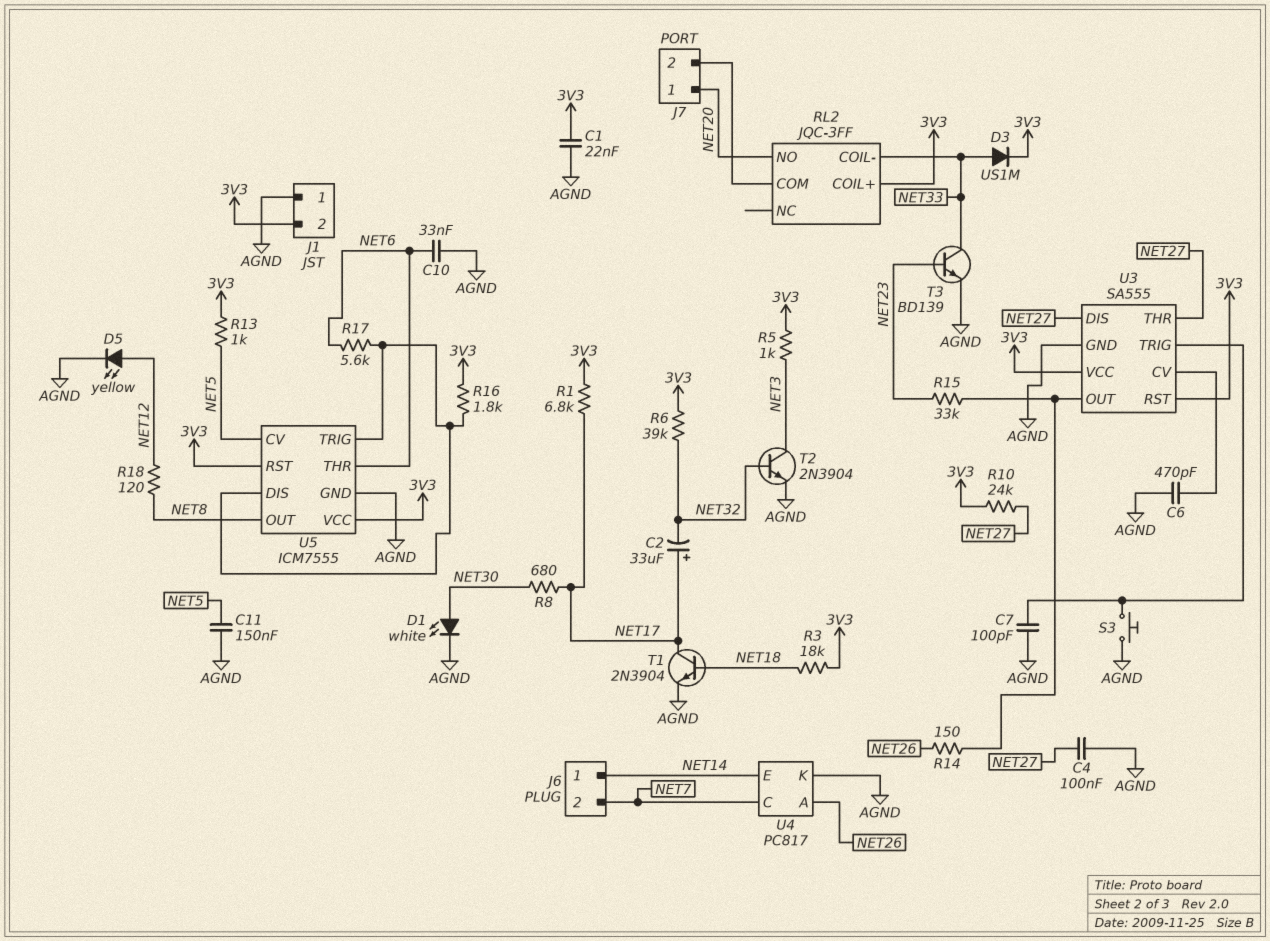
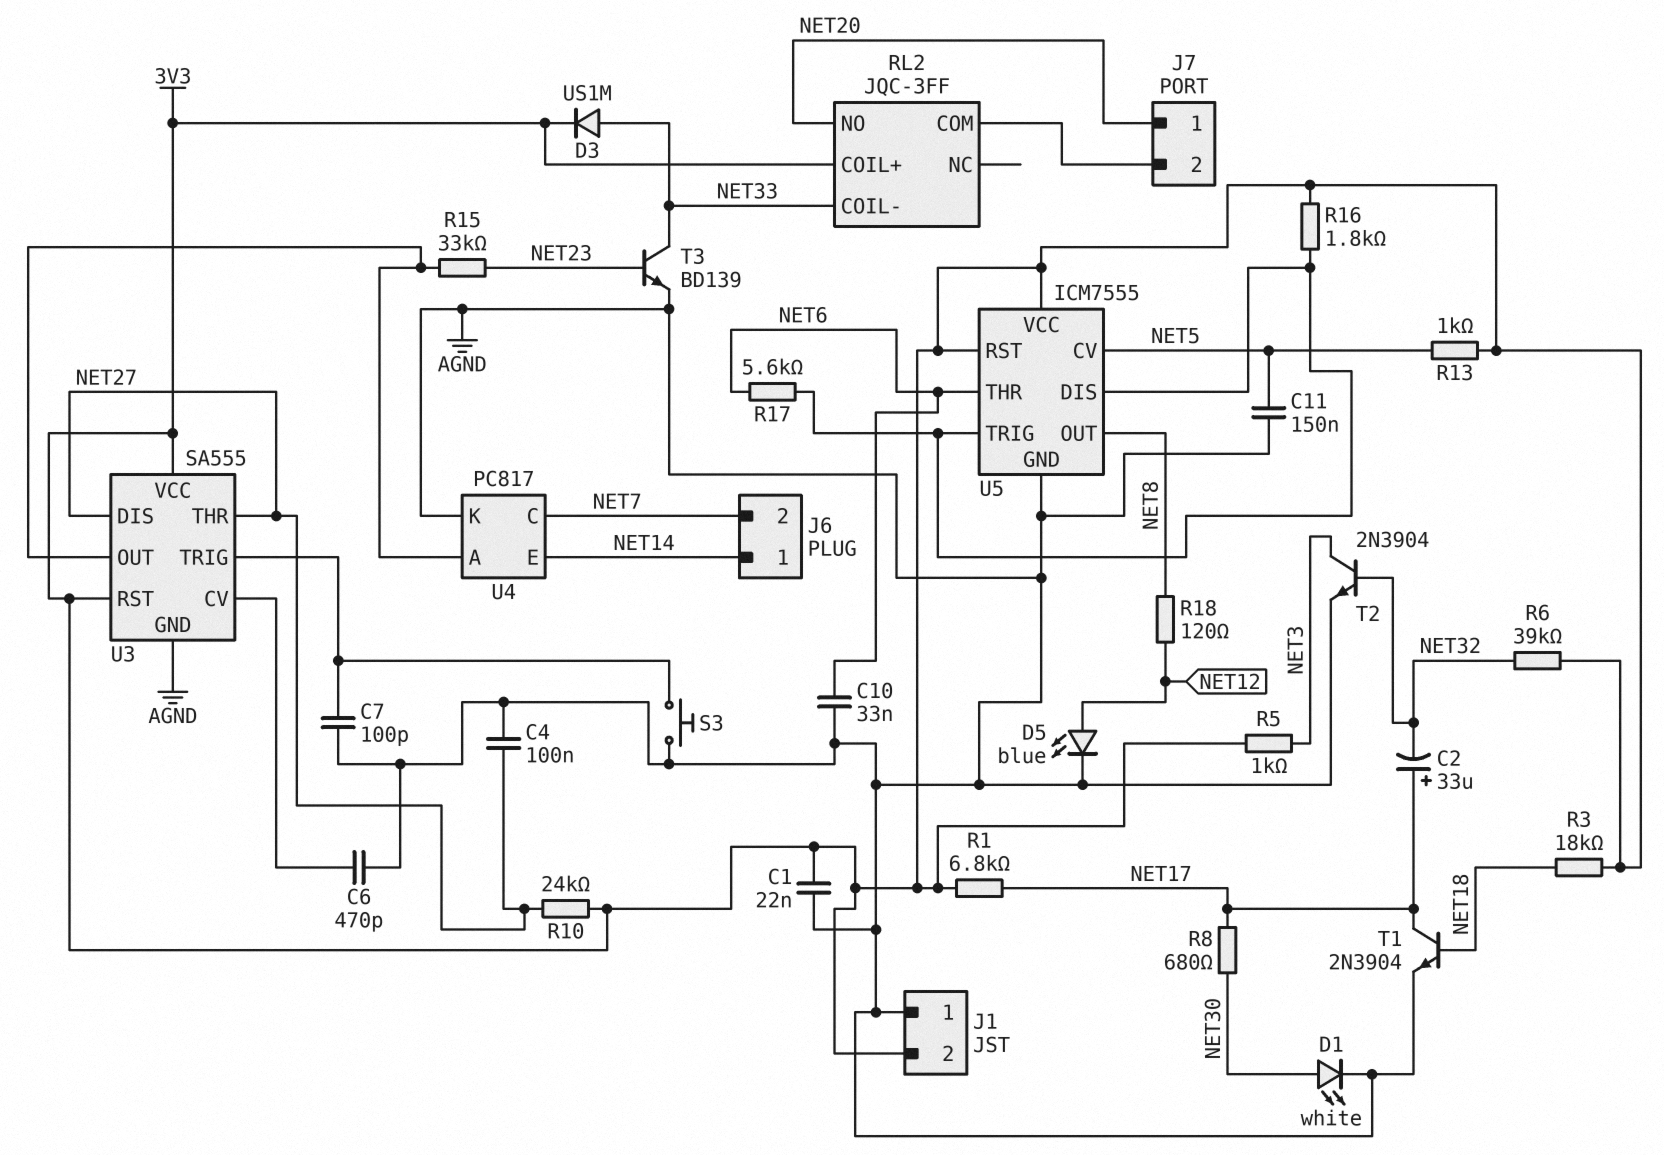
D5: LED yellow (A NET12, K AGND) -> LED blue (A NET12, K AGND)
R14: 150 (NET26, U3/OUT) -> none
U4 pin A: NET26 -> U3/OUT

